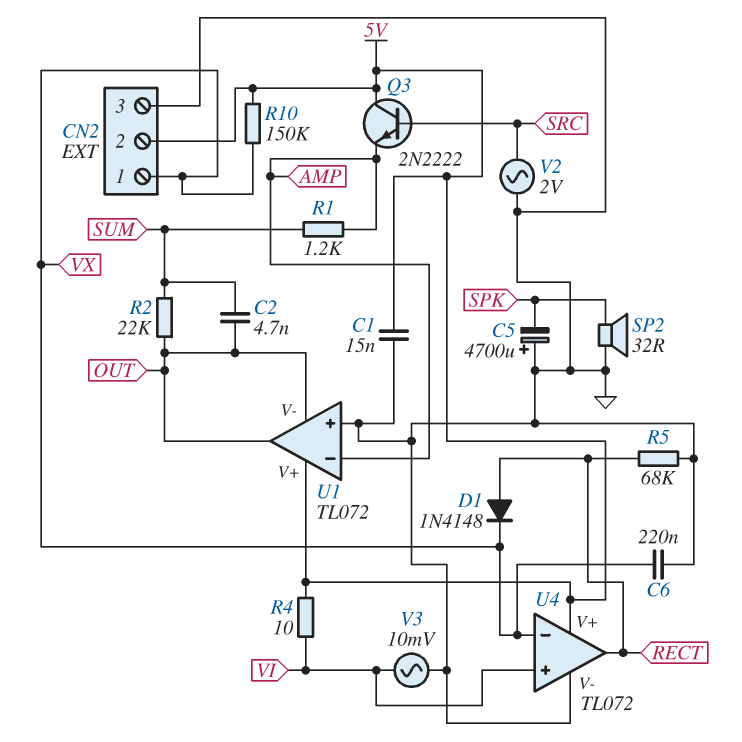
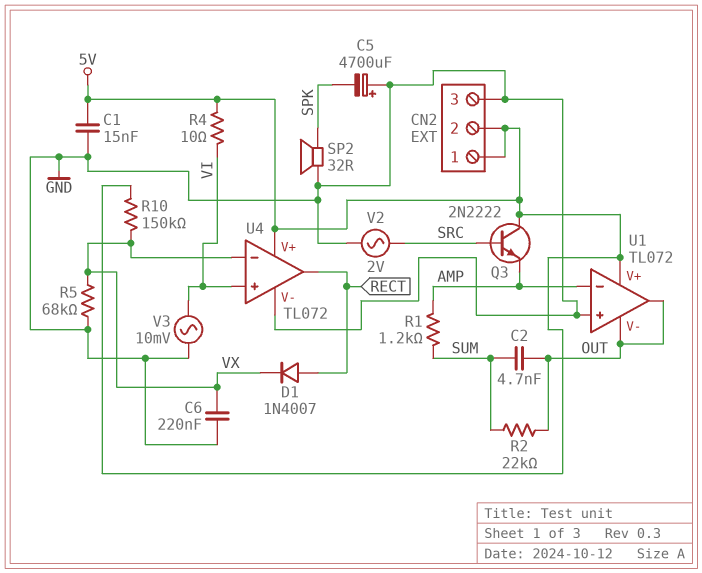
CN2 pin 1: VX -> 5V
D1: diode 1N4148 (A RECT, K VX) -> diode 1N4007 (A RECT, K VX)
R5: 68k (GND, RECT) -> 68k (GND, VX)

